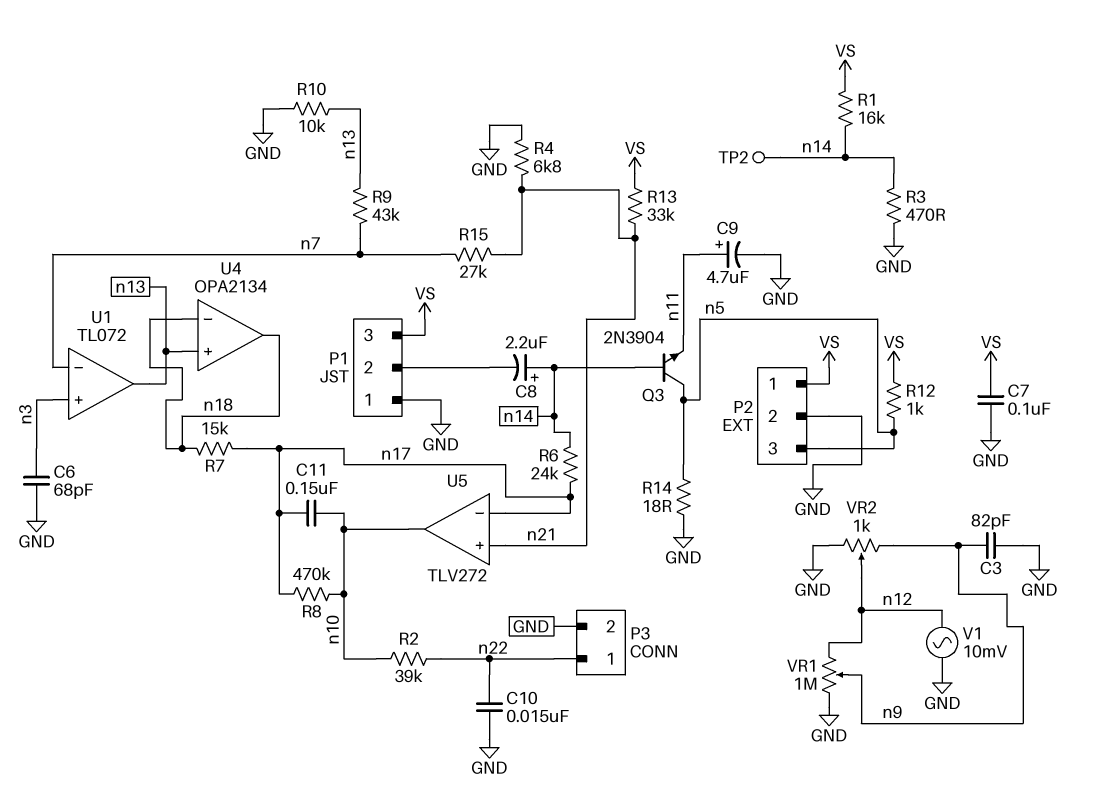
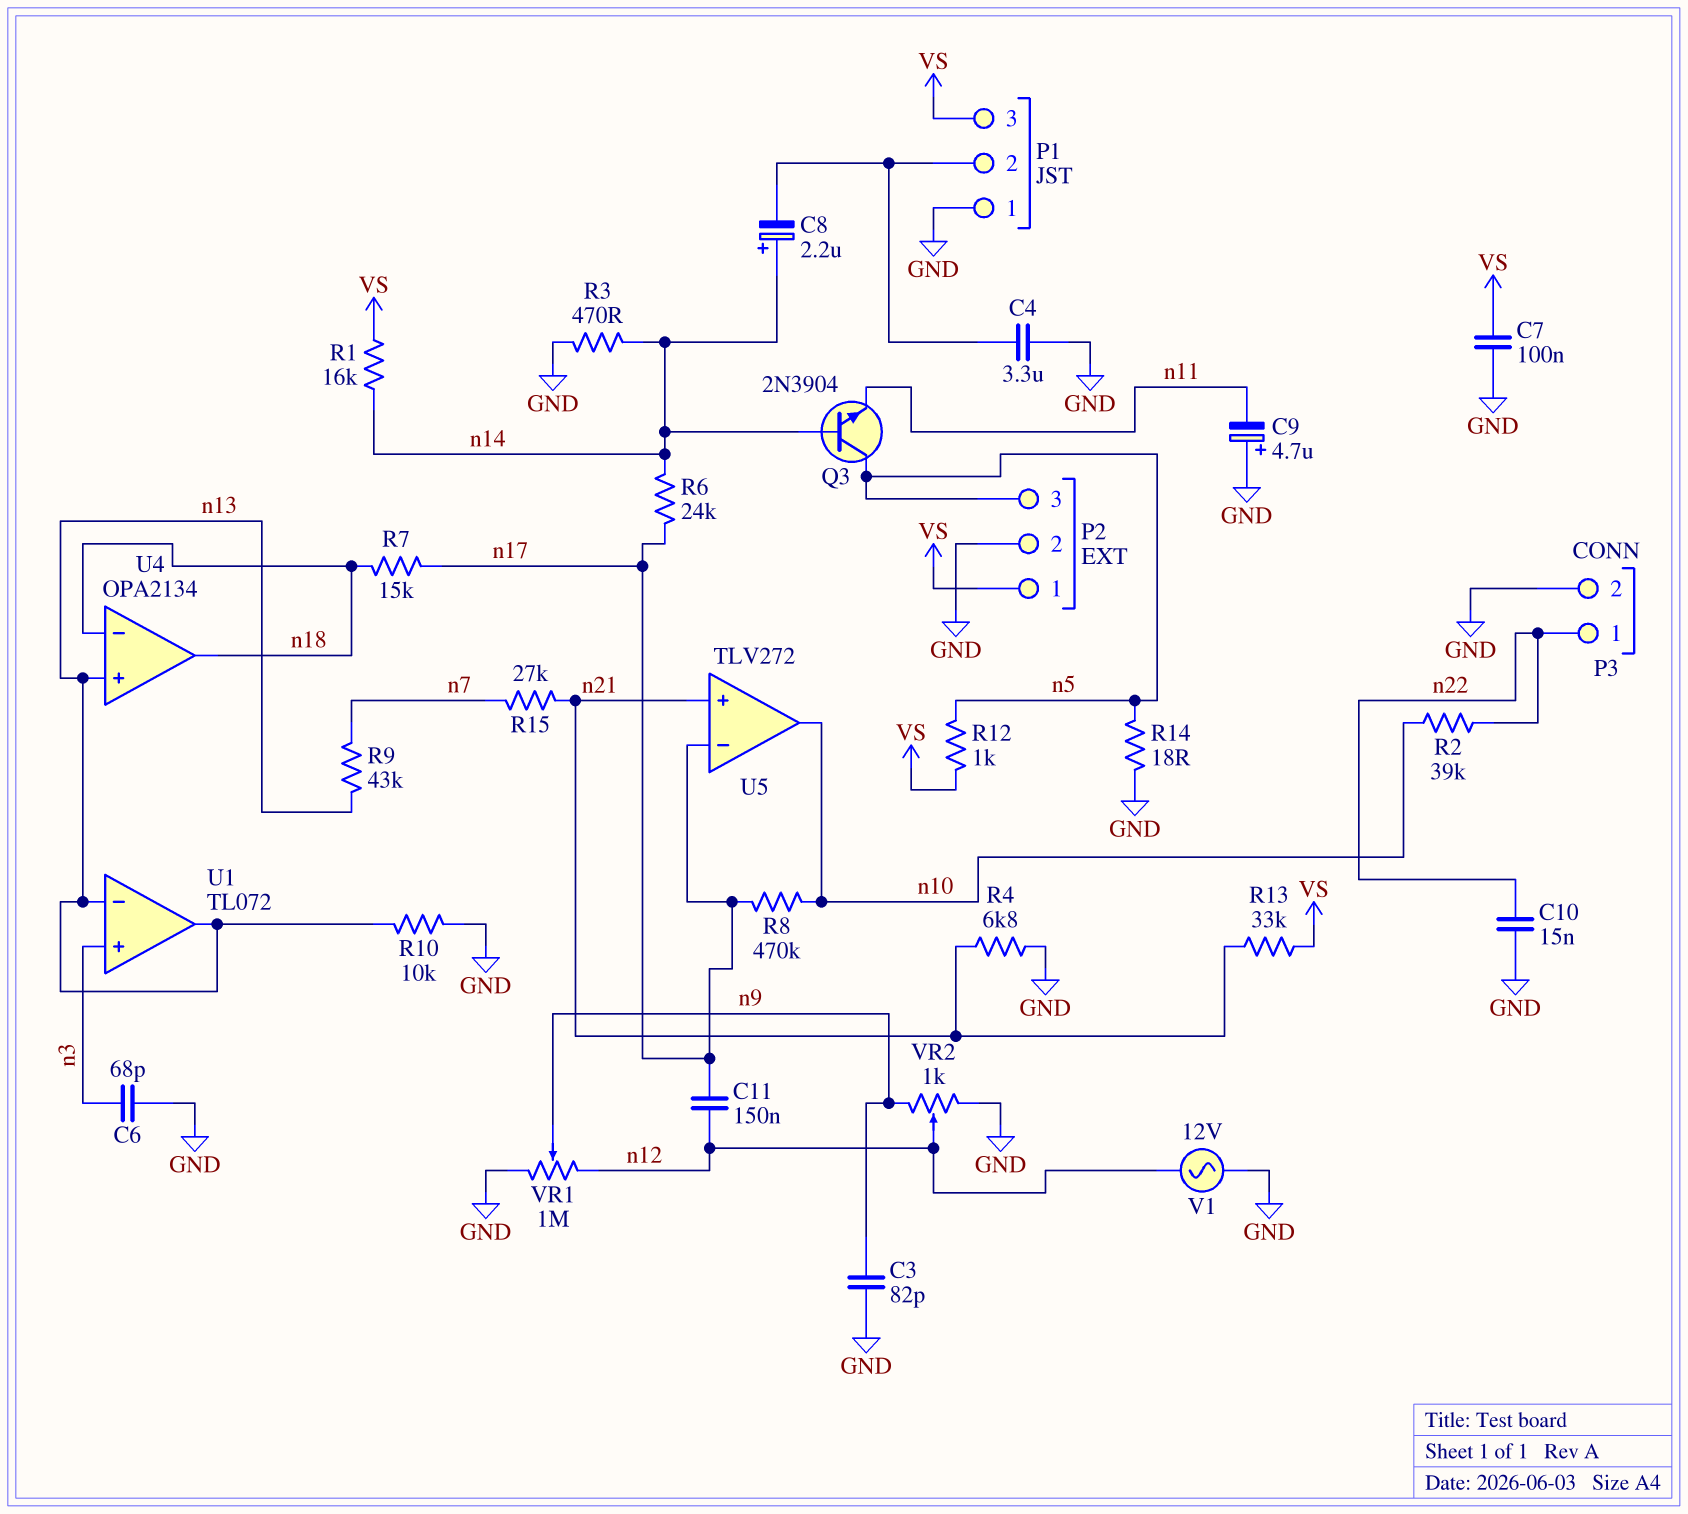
C4: none -> 3.3uF (GND, P1/2)
C9: 4.7uF (plus n11, minus GND) -> 4.7uF (plus GND, minus n11)
C11: 150nF (n10, n17) -> 150nF (n12, n17)
TP2: test point (n14) -> none
U1 pin in-: n7 -> n13
V1: AC 10mV (GND, n12) -> AC 12V (GND, n12)

